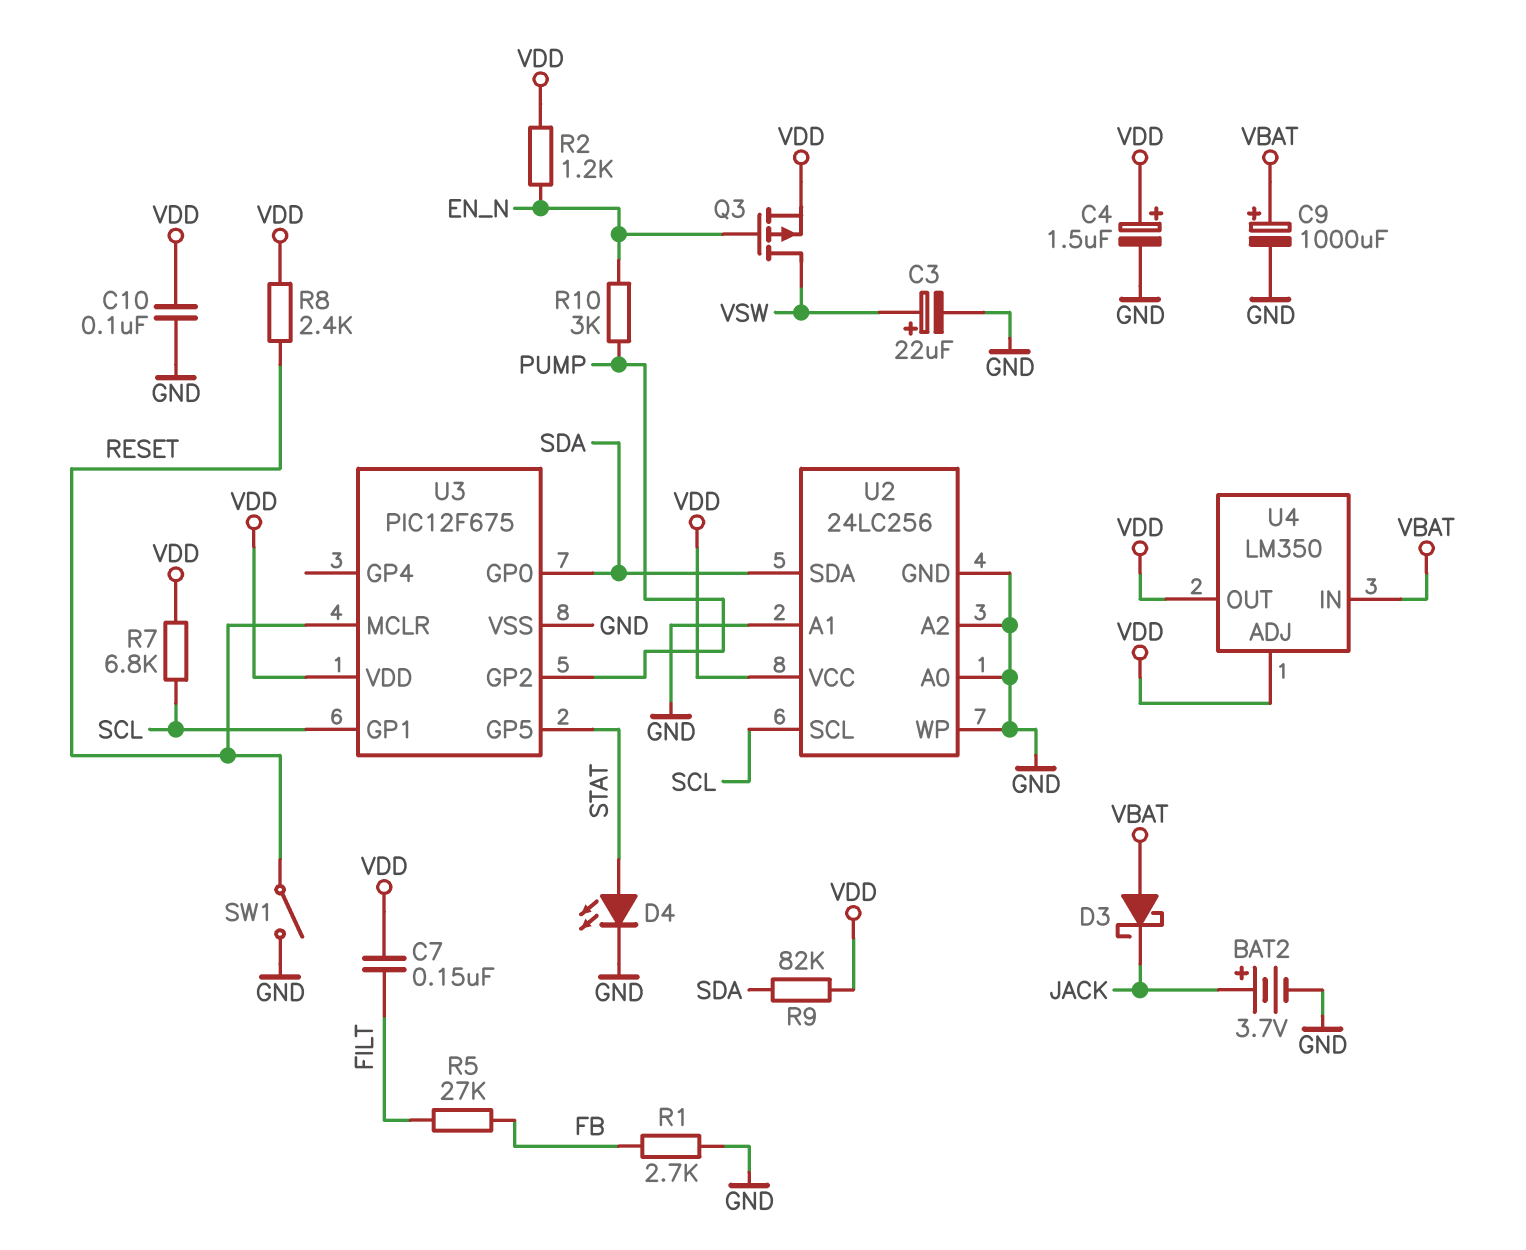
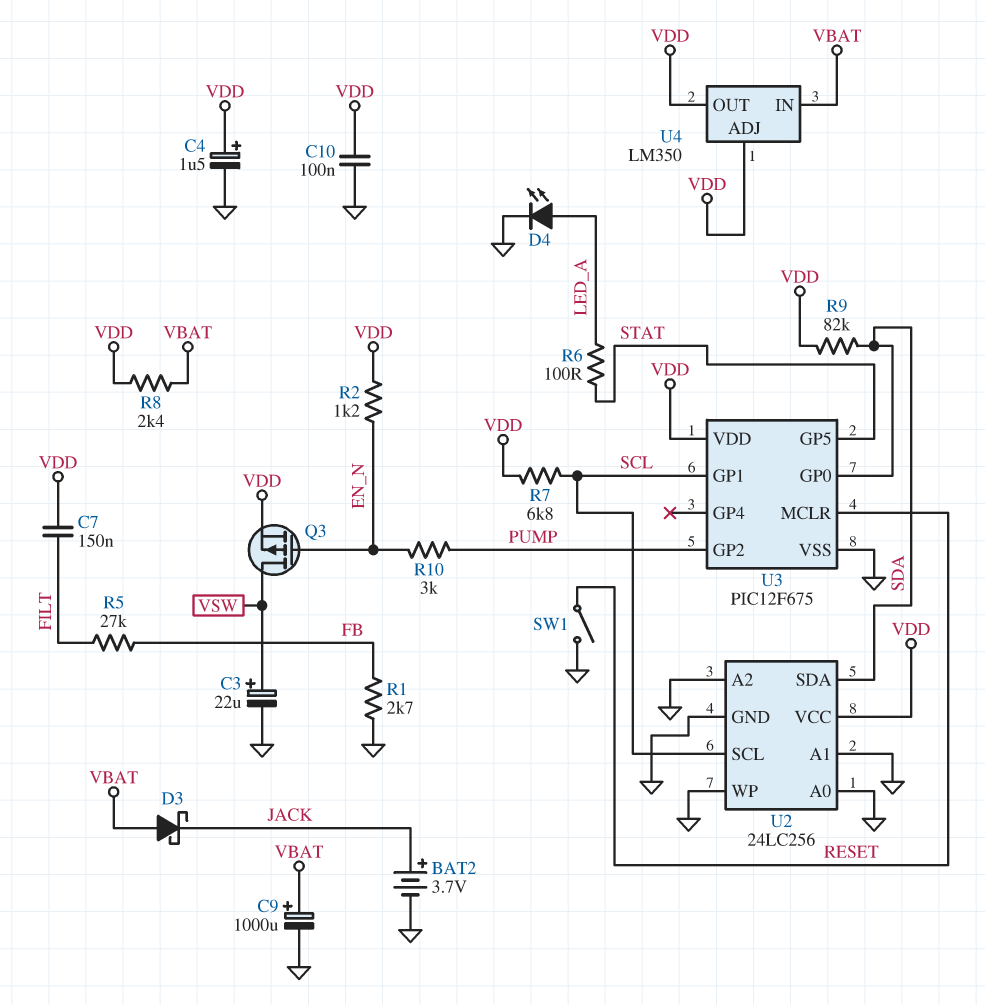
D4: LED (A STAT, K GND) -> LED (A LED_A, K GND)
R6: none -> 100 (LED_A, STAT)
R8: 2.4k (RESET, VDD) -> 2.4k (VBAT, VDD)

